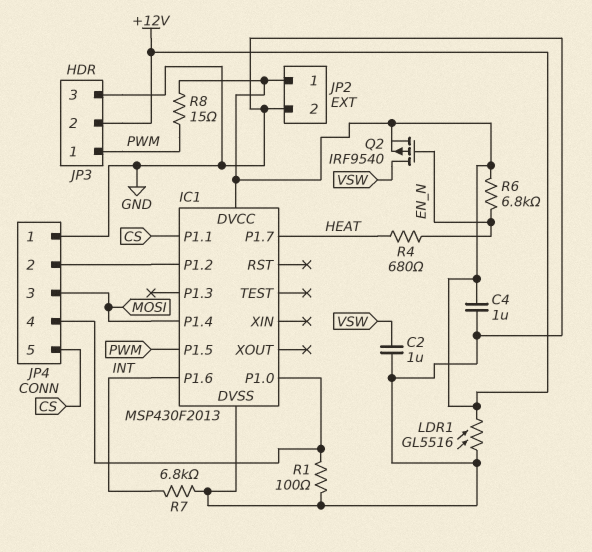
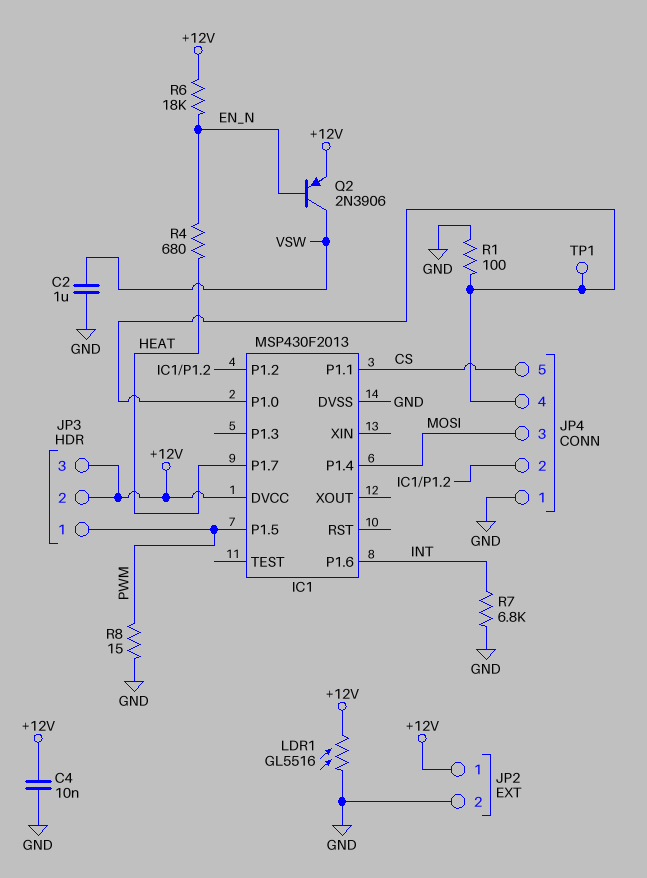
C4: 1uF (+12V, GND) -> 10nF (+12V, GND)
JP3 pin 3: GND -> +12V
Q2: PMOS IRF9540 (G EN_N, D VSW, S +12V) -> PNP 2N3906 (B EN_N, C VSW, E +12V)
R6: 6.8k (+12V, EN_N) -> 18k (+12V, EN_N)
R8: 15 (+12V, PWM) -> 15 (GND, PWM)
TP1: none -> test point (IC1/P1.0)

